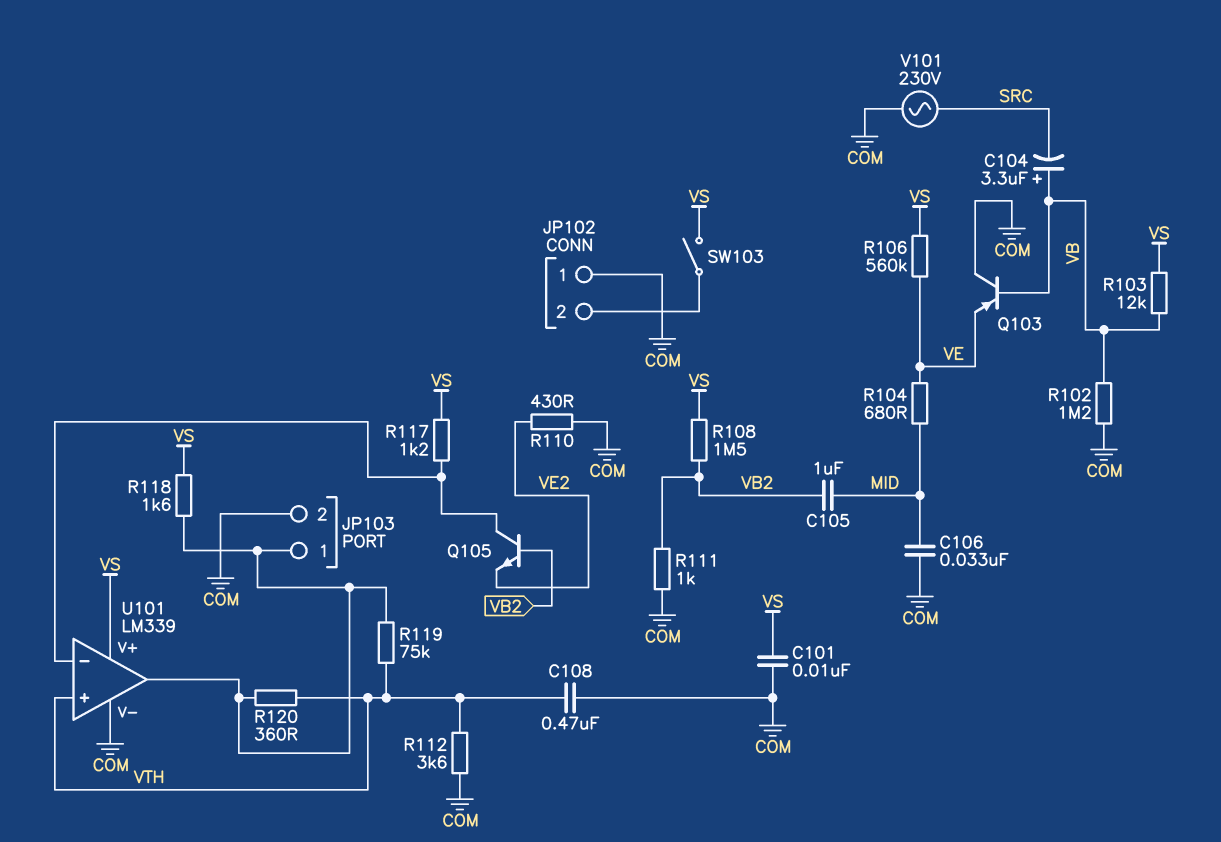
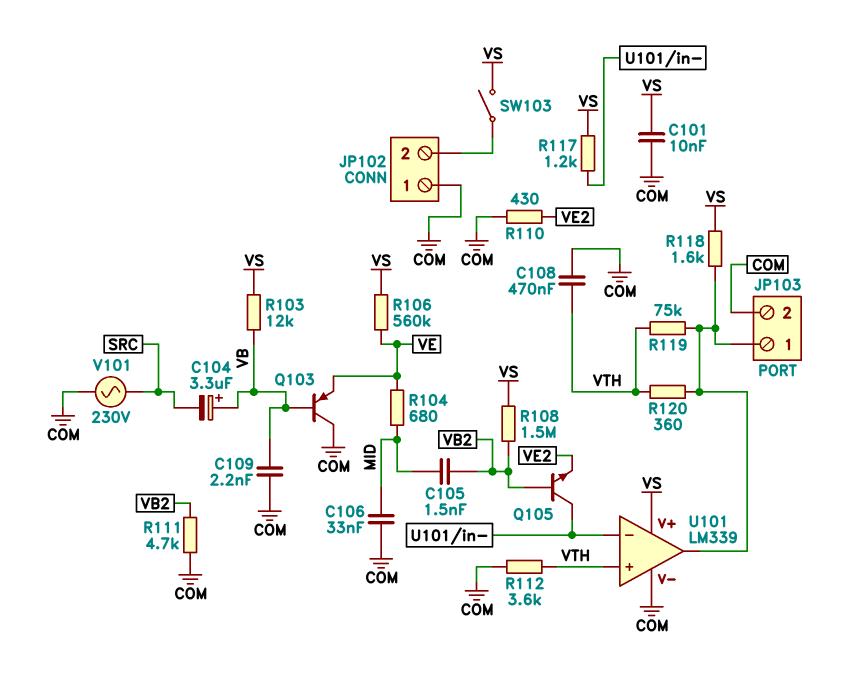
C105: 1uF (MID, VB2) -> 1.5nF (MID, VB2)
C109: none -> 2.2nF (COM, VB)
R102: 1.2M (COM, VB) -> none
R111: 1k (COM, VB2) -> 4.7k (COM, VB2)

